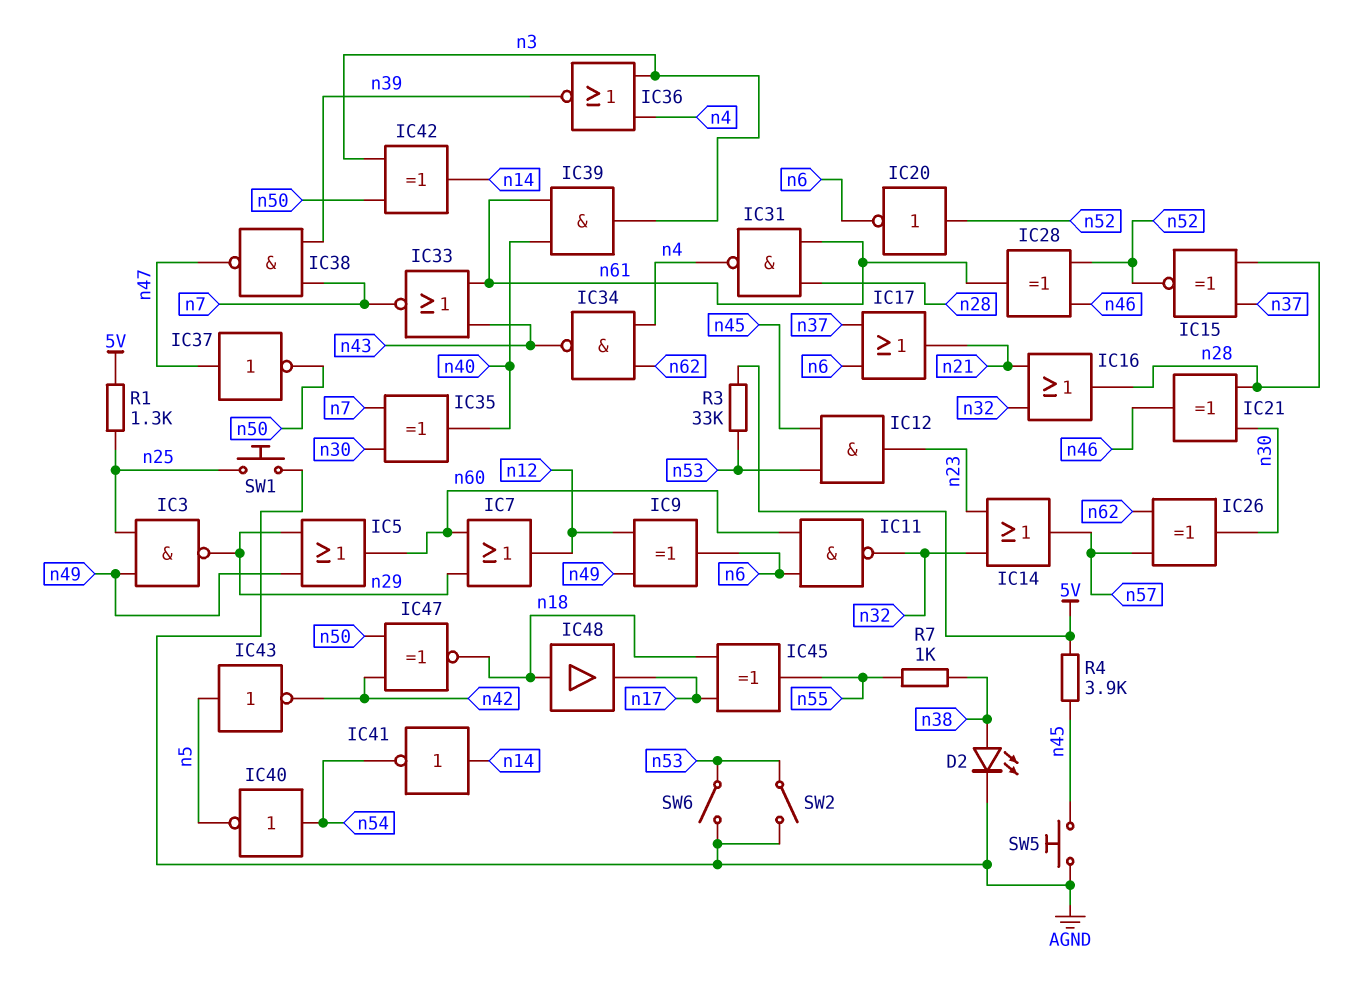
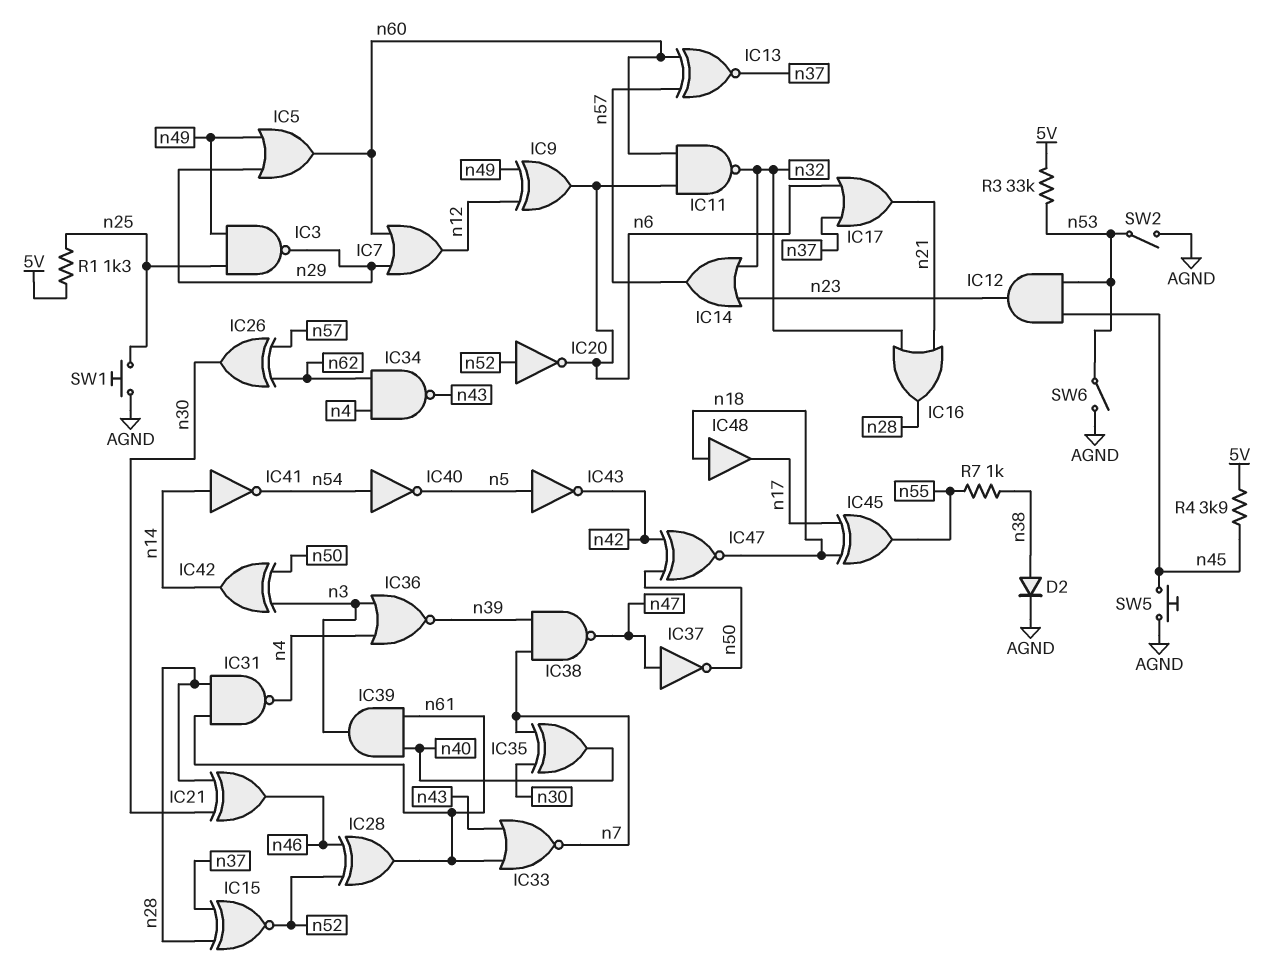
D2: LED (A n38, K AGND) -> diode (A n38, K AGND)
IC13: none -> XNOR (in n57, in n60, out n37)

